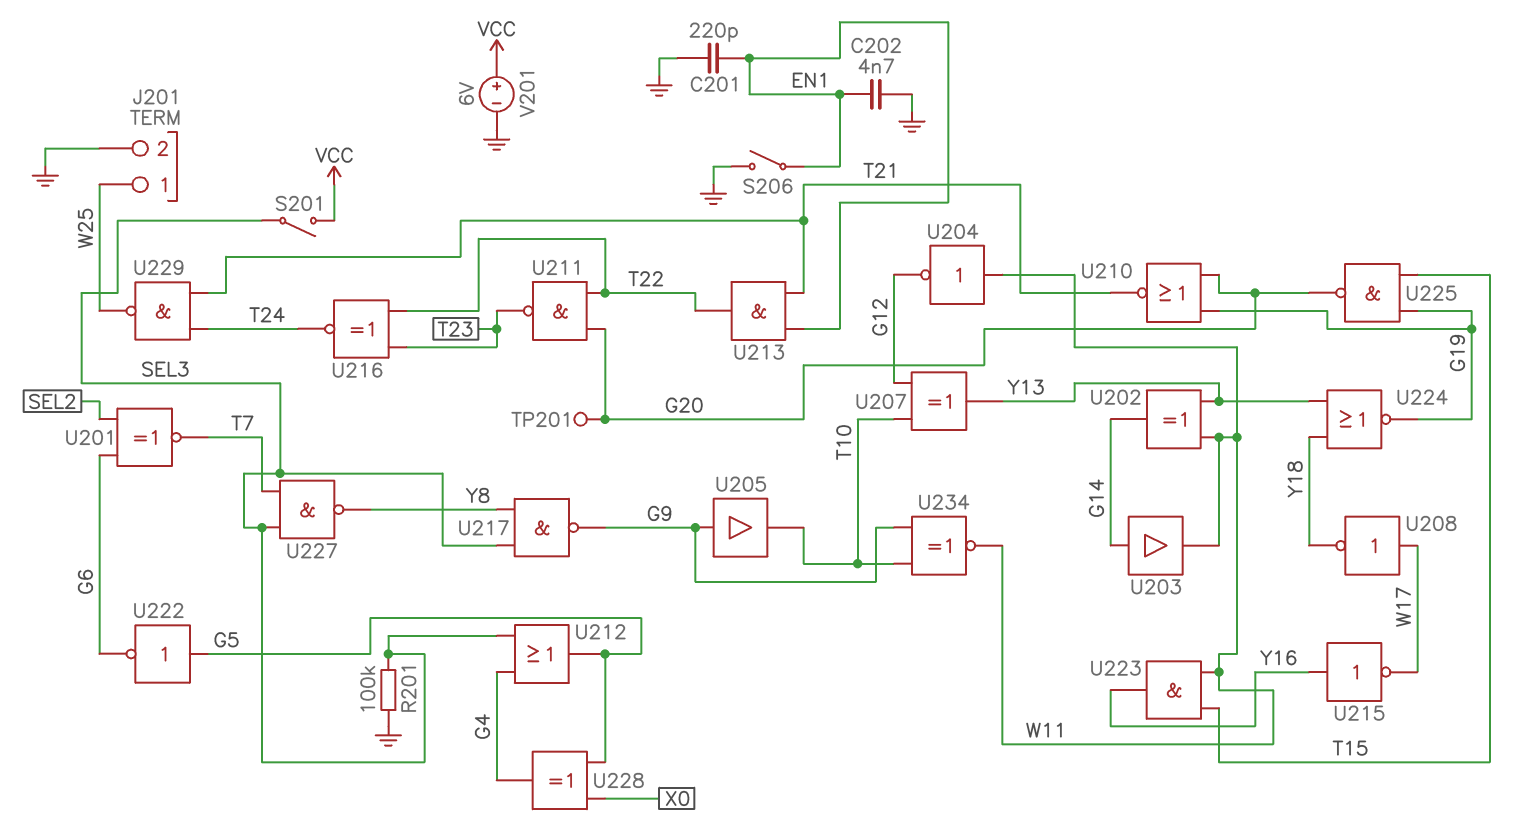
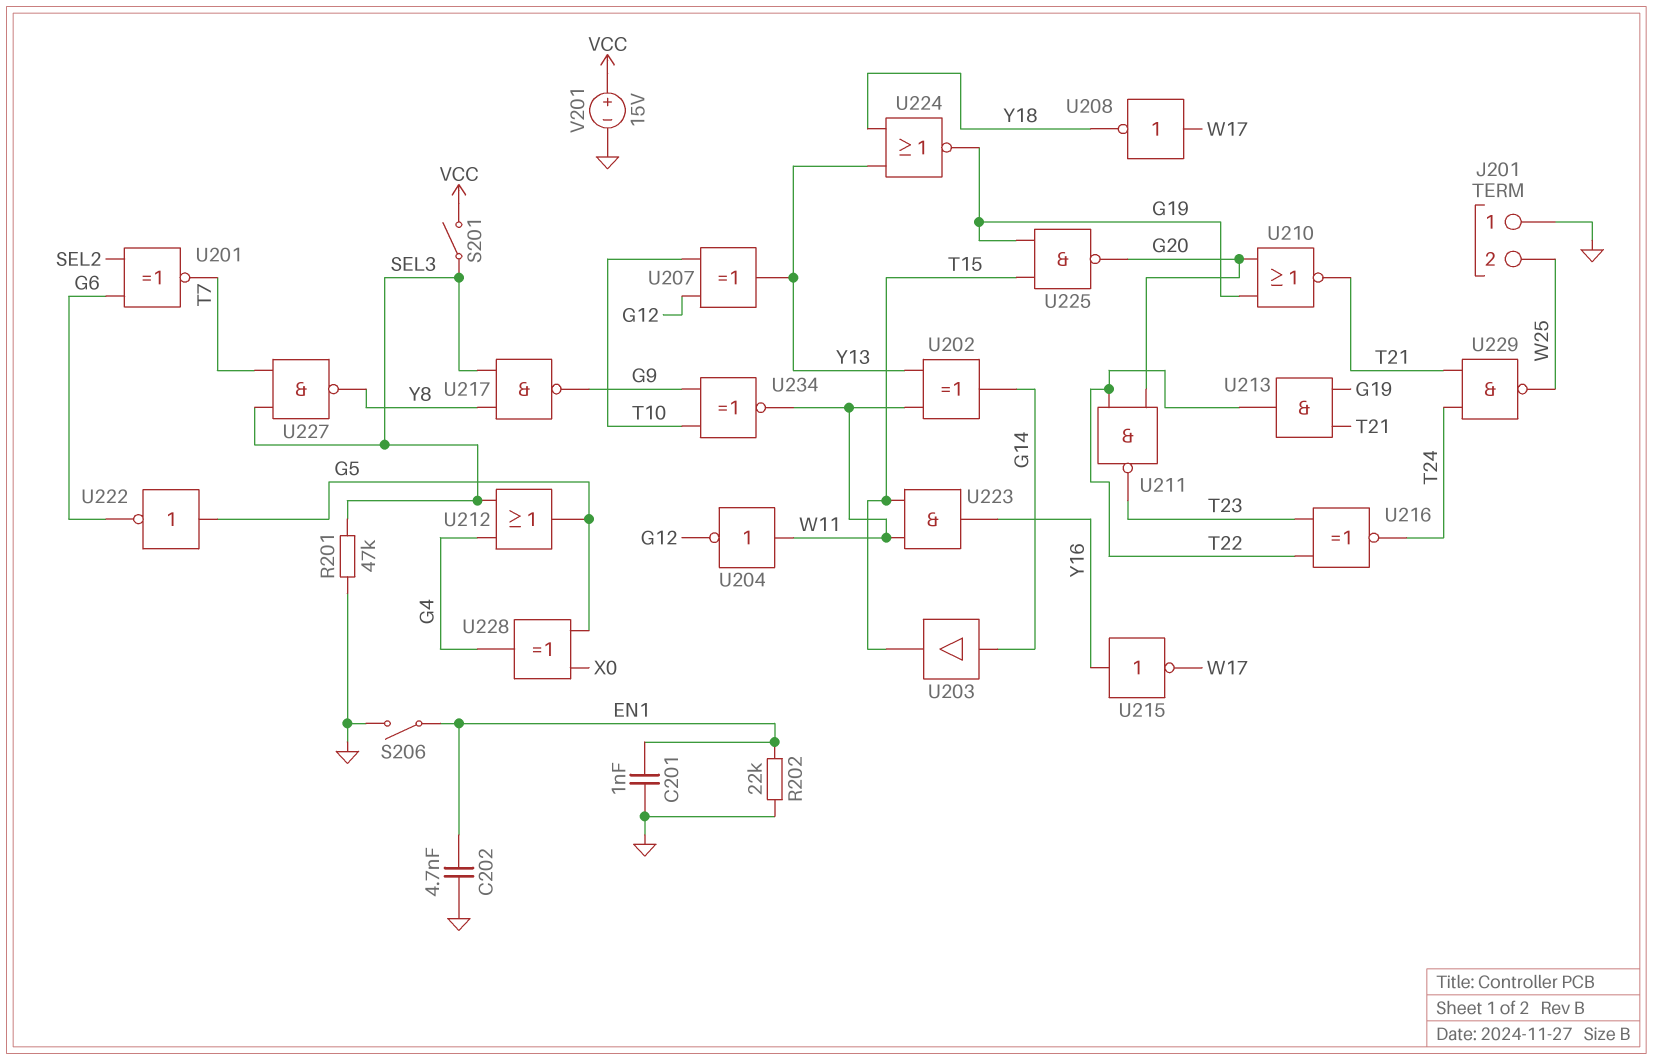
C201: 220pF (EN1, GND) -> 1nF (EN1, GND)
J201 pin 1: W25 -> GND
J201 pin 2: GND -> W25
R201: 100k (GND, SEL3) -> 47k (GND, SEL3)
R202: none -> 22k (EN1, GND)
TP201: test point (G20) -> none
U203: buffer (in G14, out W11) -> buffer (in G14, out T15)
U205: buffer (in G9, out T10) -> none
U213: AND (in EN1, in T21, out T22) -> AND (in G19, in T21, out T22)
V201: 6V (plus VCC, minus GND) -> 15V (plus VCC, minus GND)

